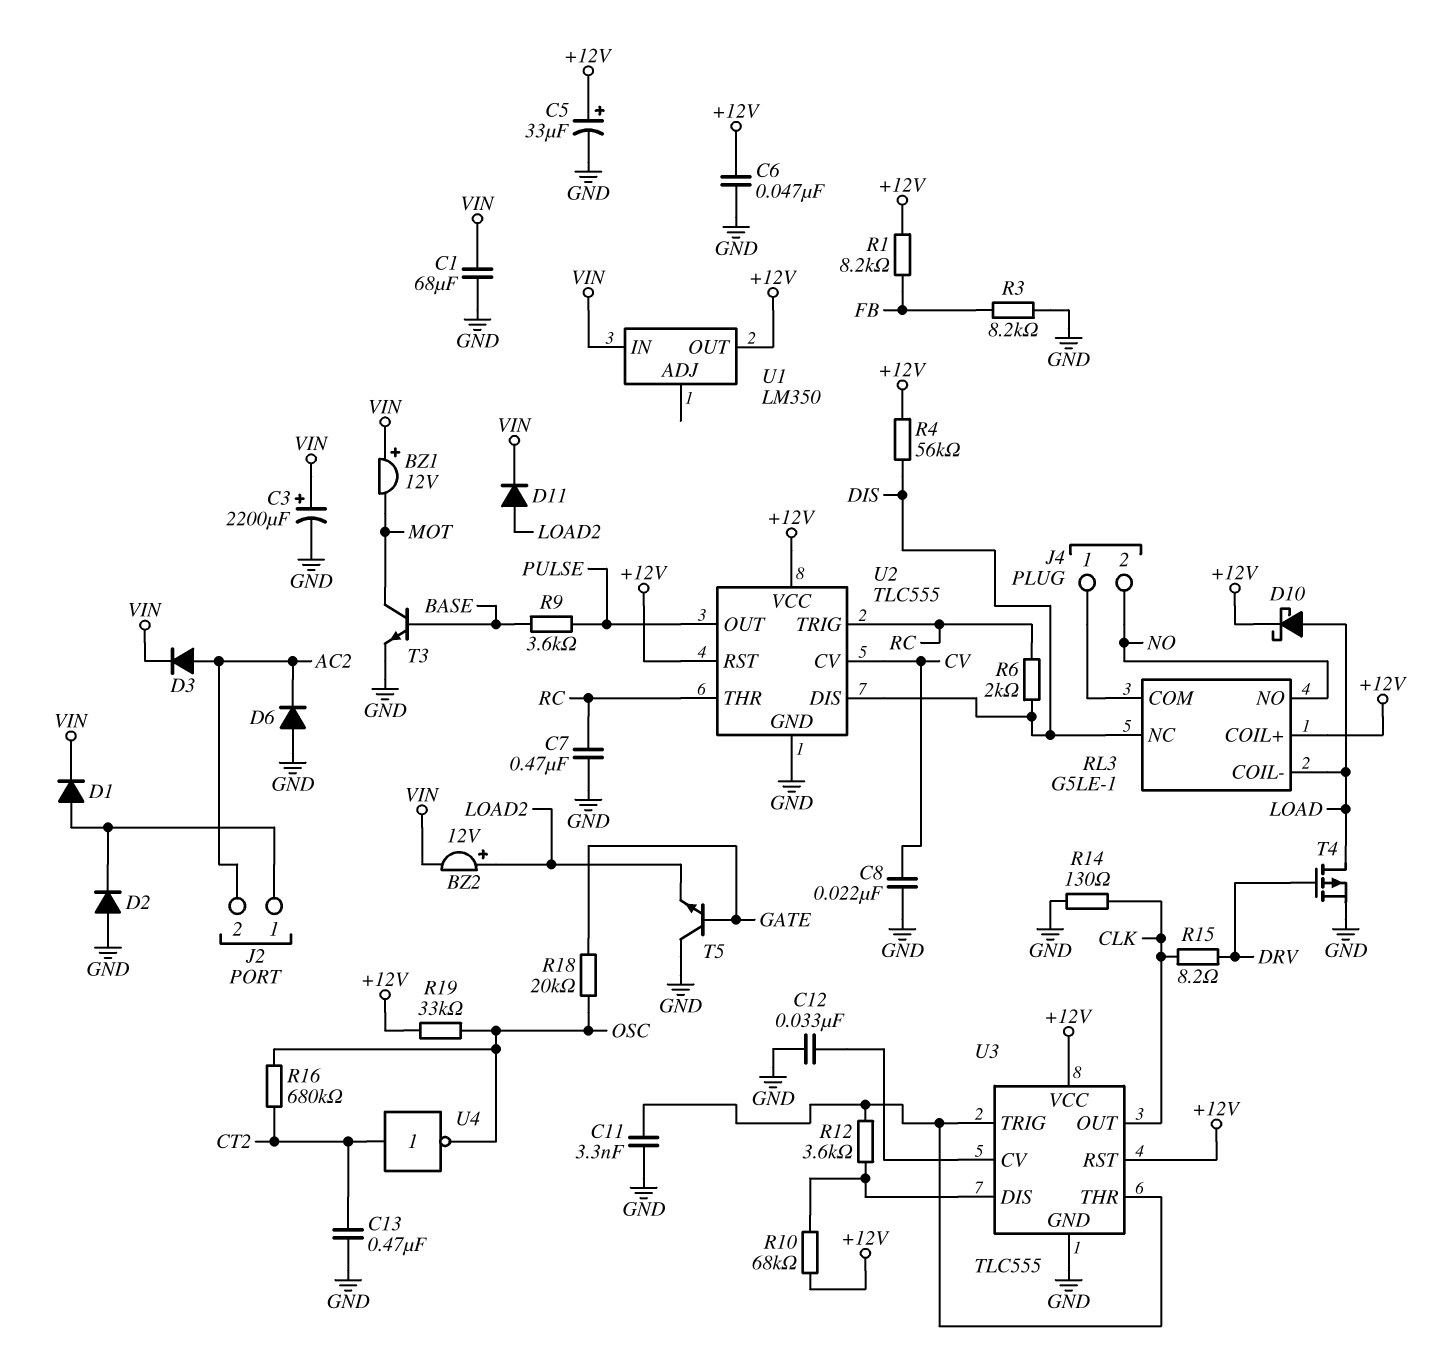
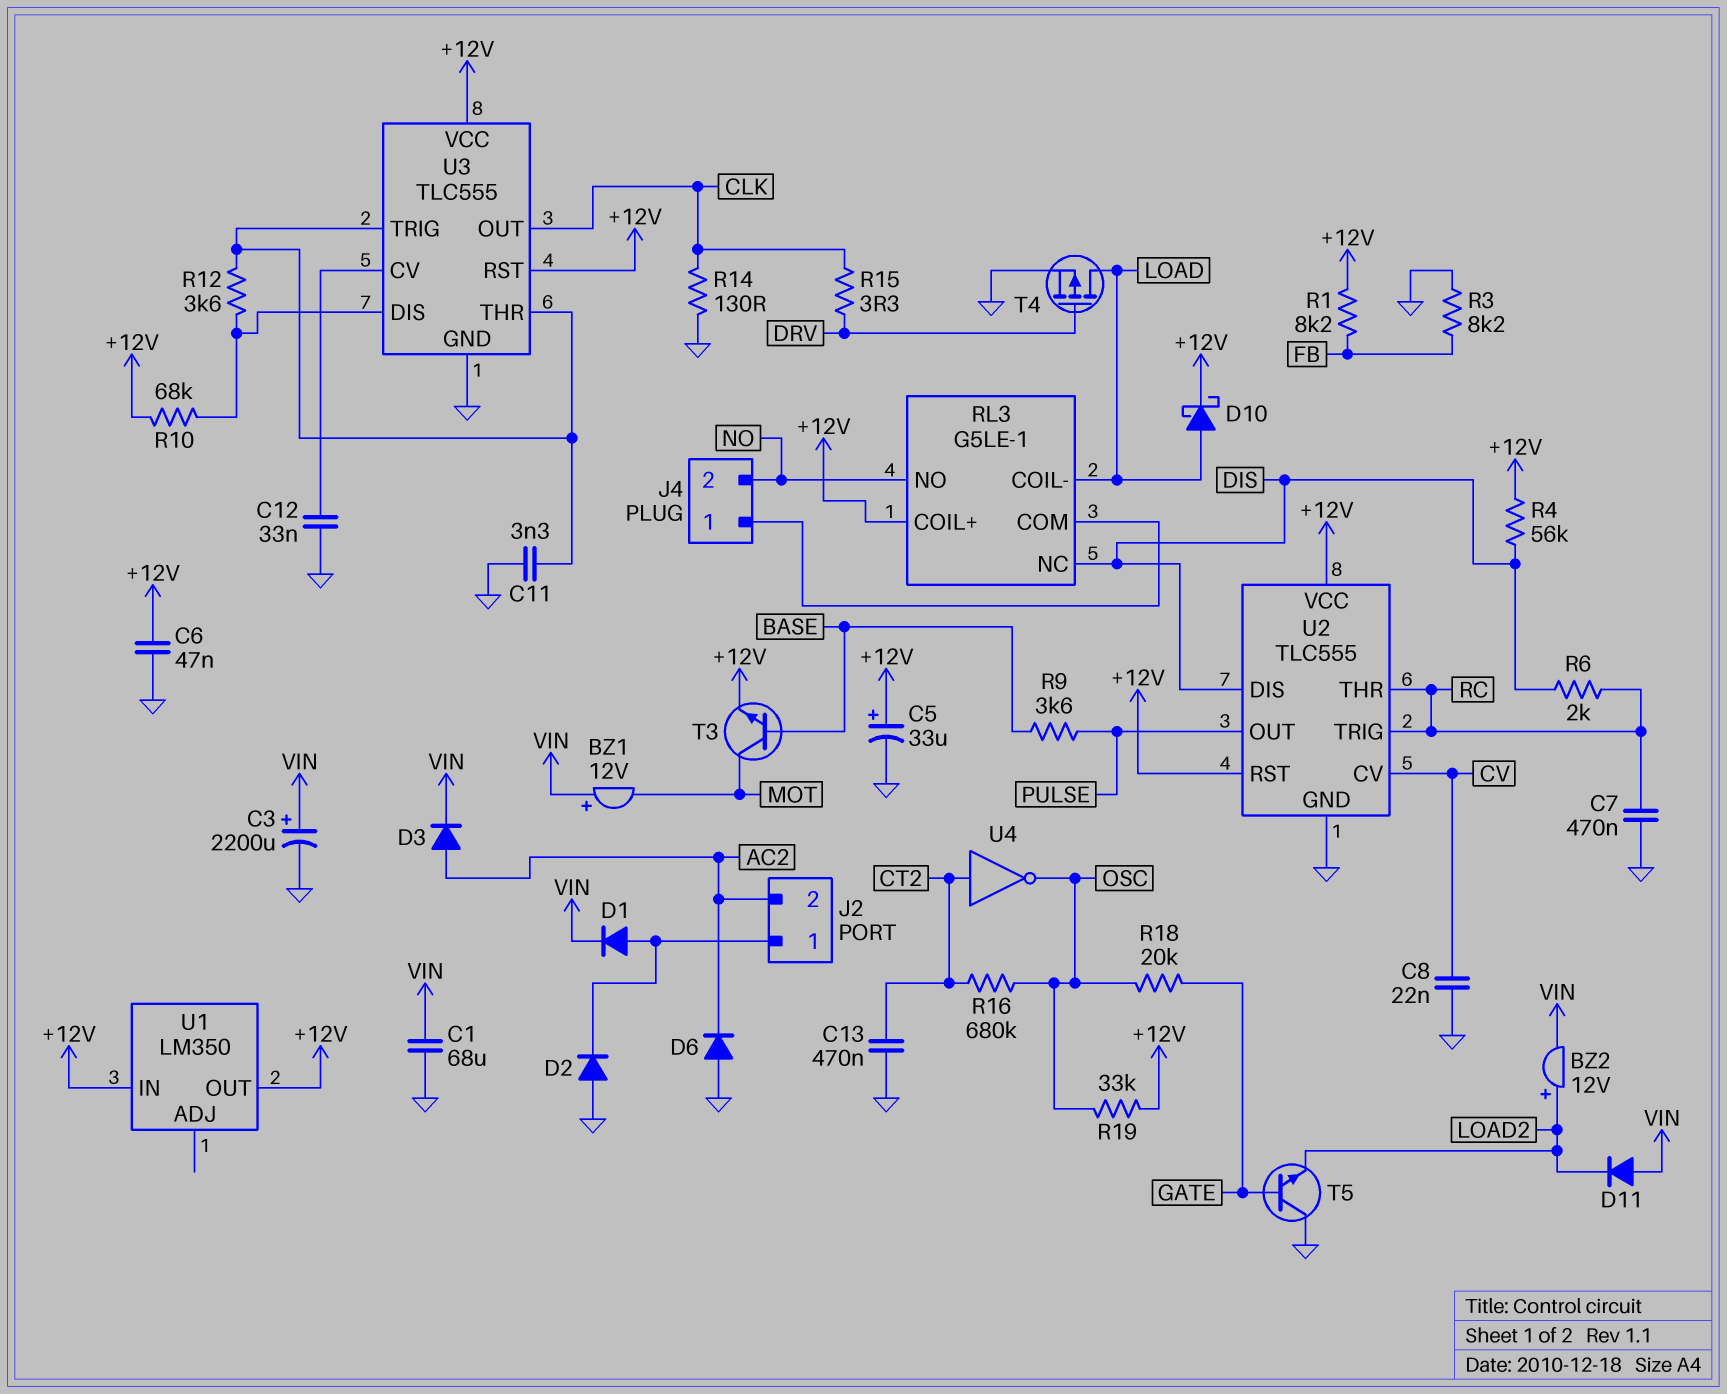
D11: diode (A LOAD2, K VIN) -> diode (A VIN, K LOAD2)
R15: 8.2 (CLK, DRV) -> 3.3 (CLK, DRV)
T3: NPN (B BASE, C MOT, E GND) -> NPN (B BASE, C MOT, E +12V)
U1 pin IN: VIN -> +12V

